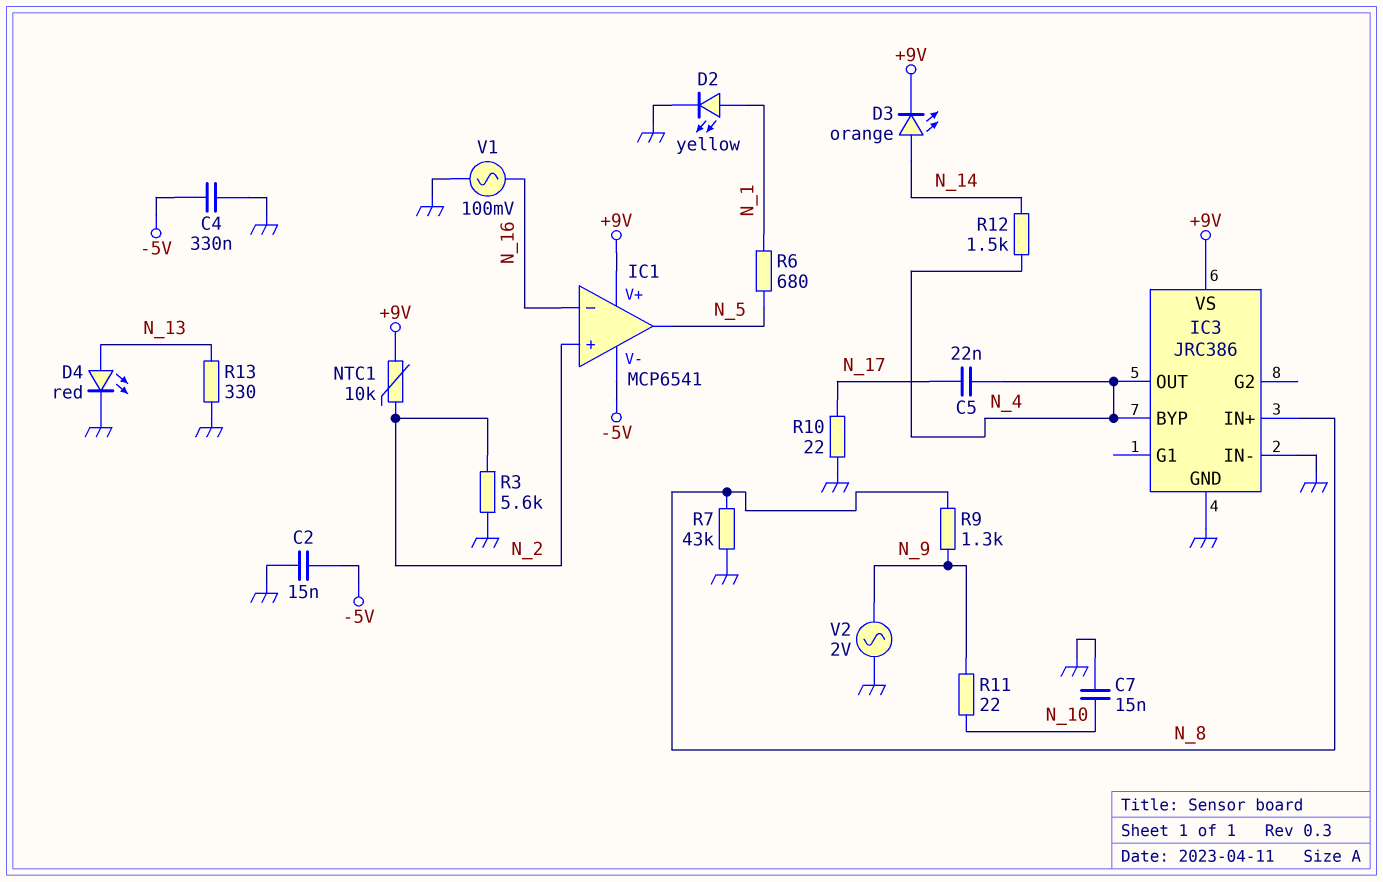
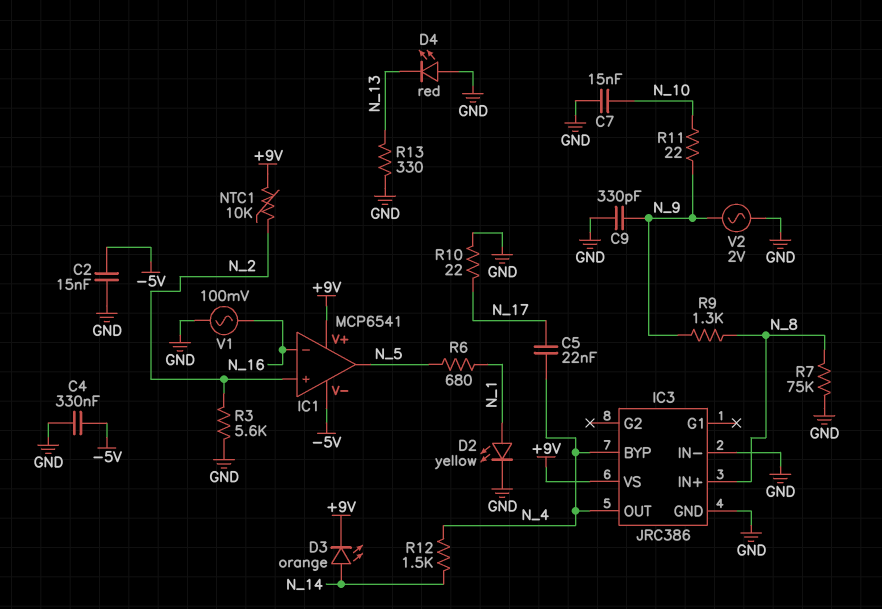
C9: none -> 330pF (GND, N_9)
D4: LED red (A N_13, K GND) -> LED red (A GND, K N_13)
R7: 43k (GND, N_8) -> 75k (GND, N_8)

